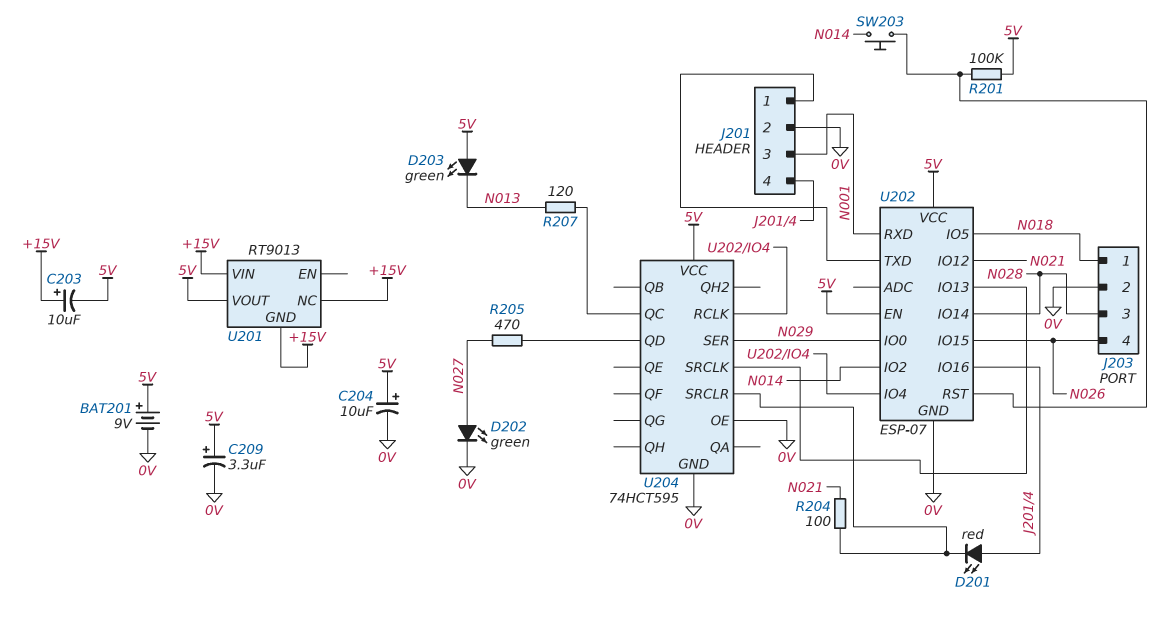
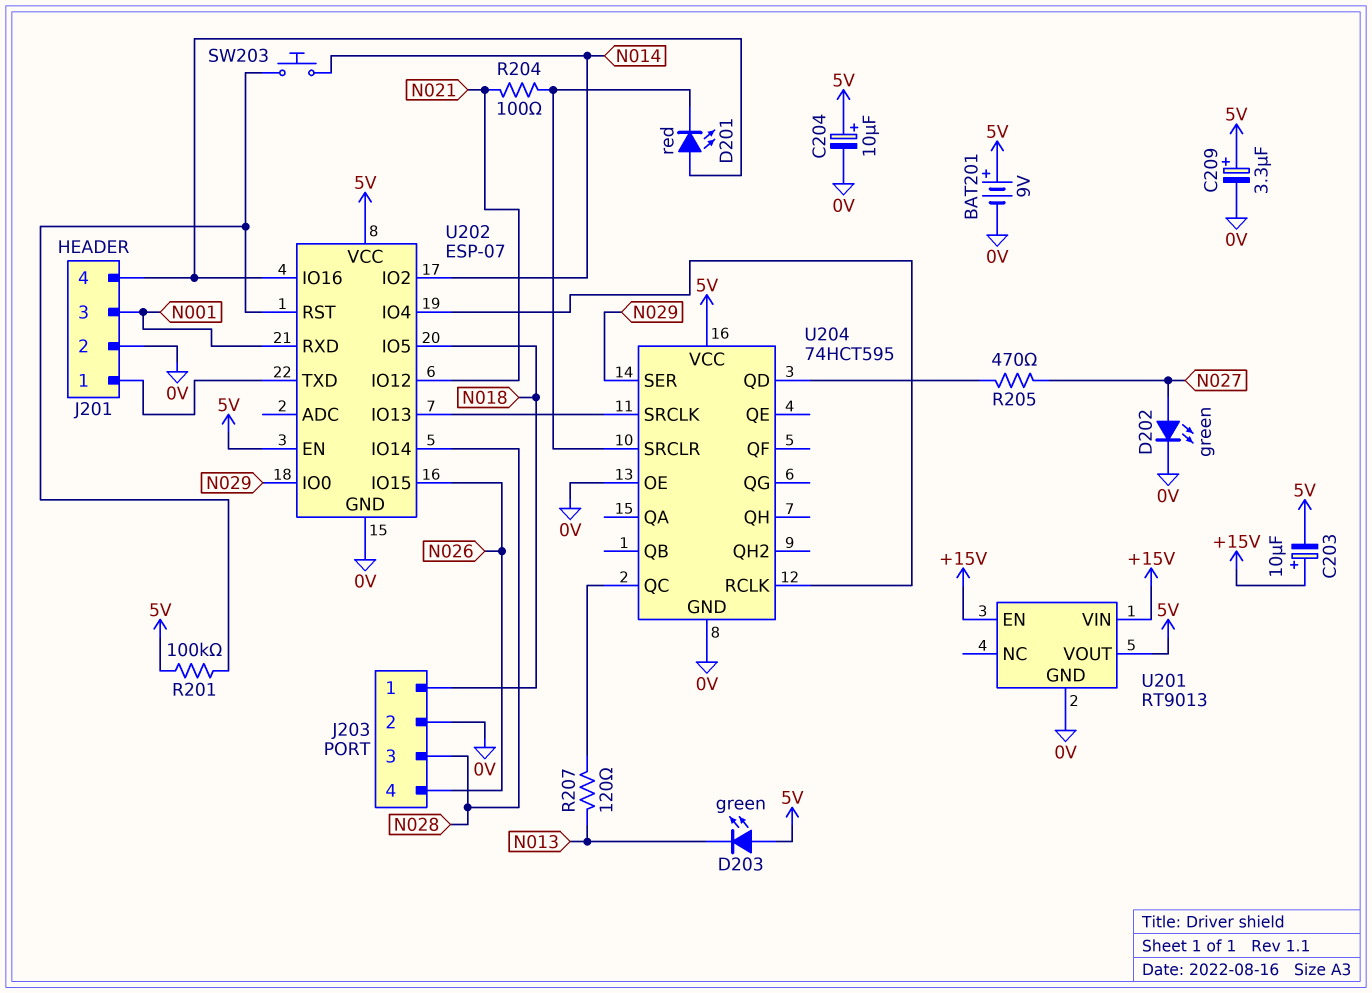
U201 pin EN: none -> +15V
U201 pin GND: +15V -> 0V
U201 pin NC: +15V -> none

